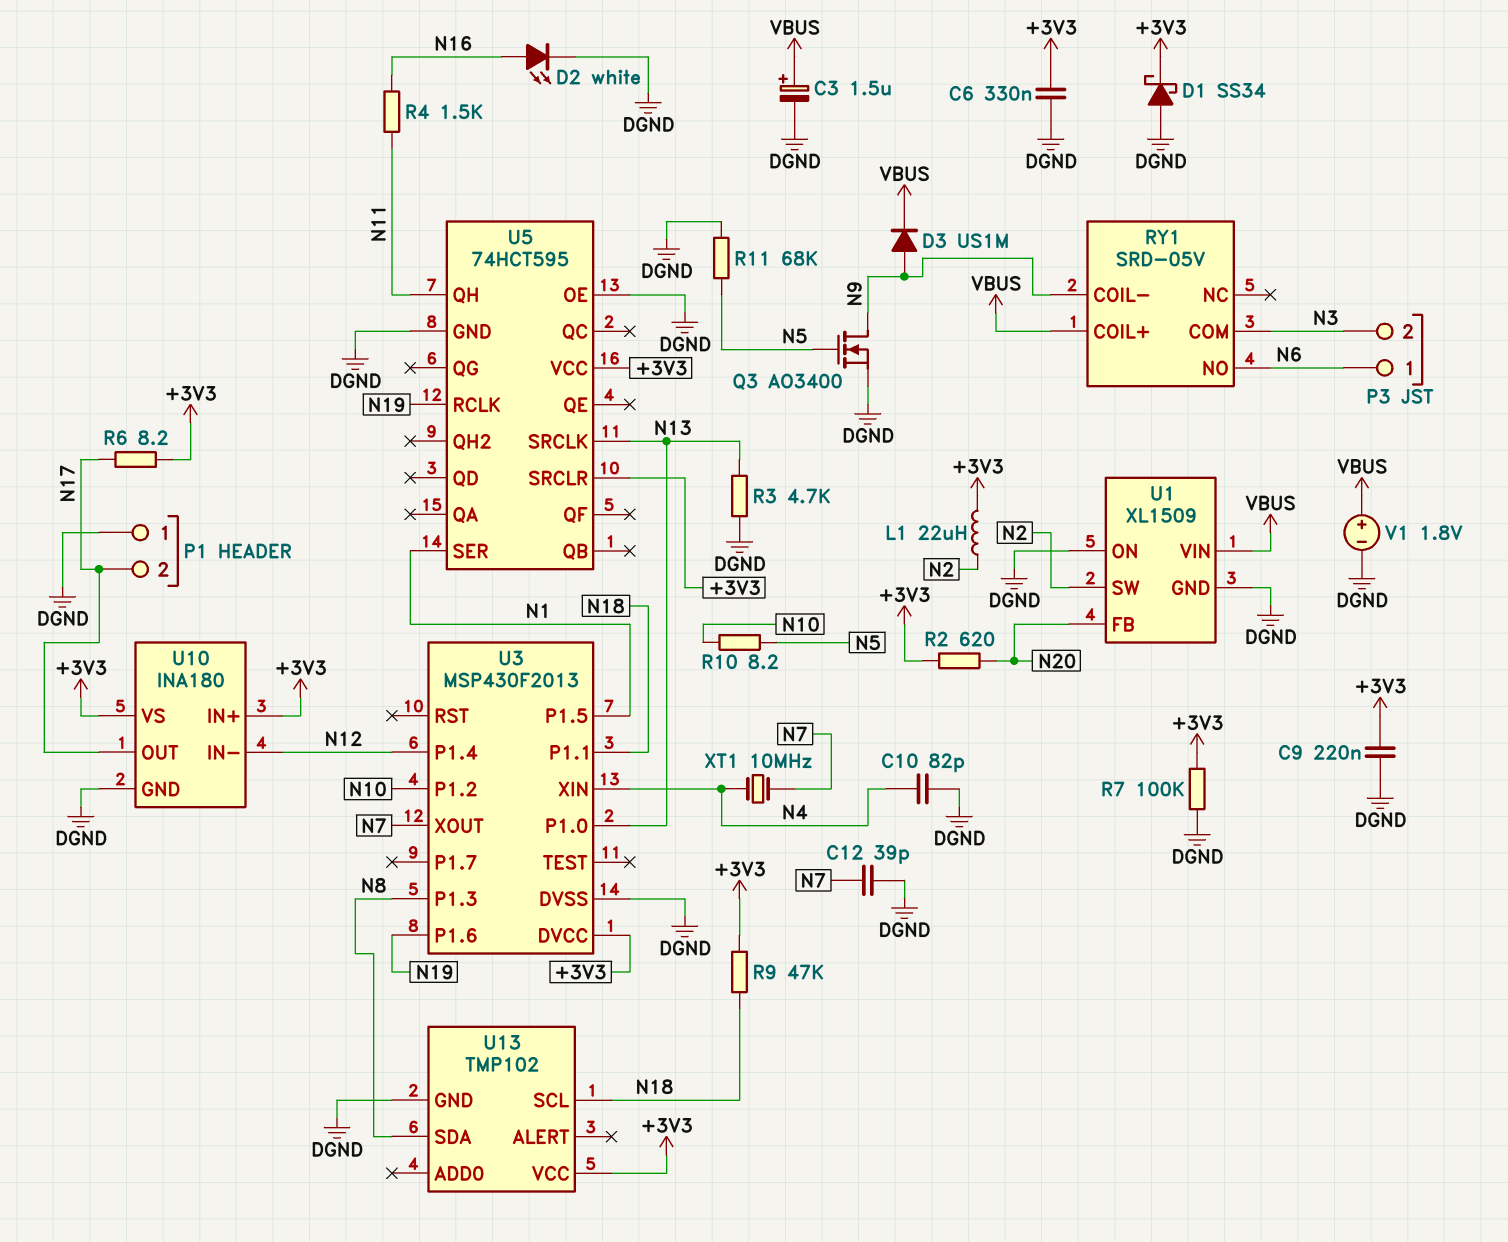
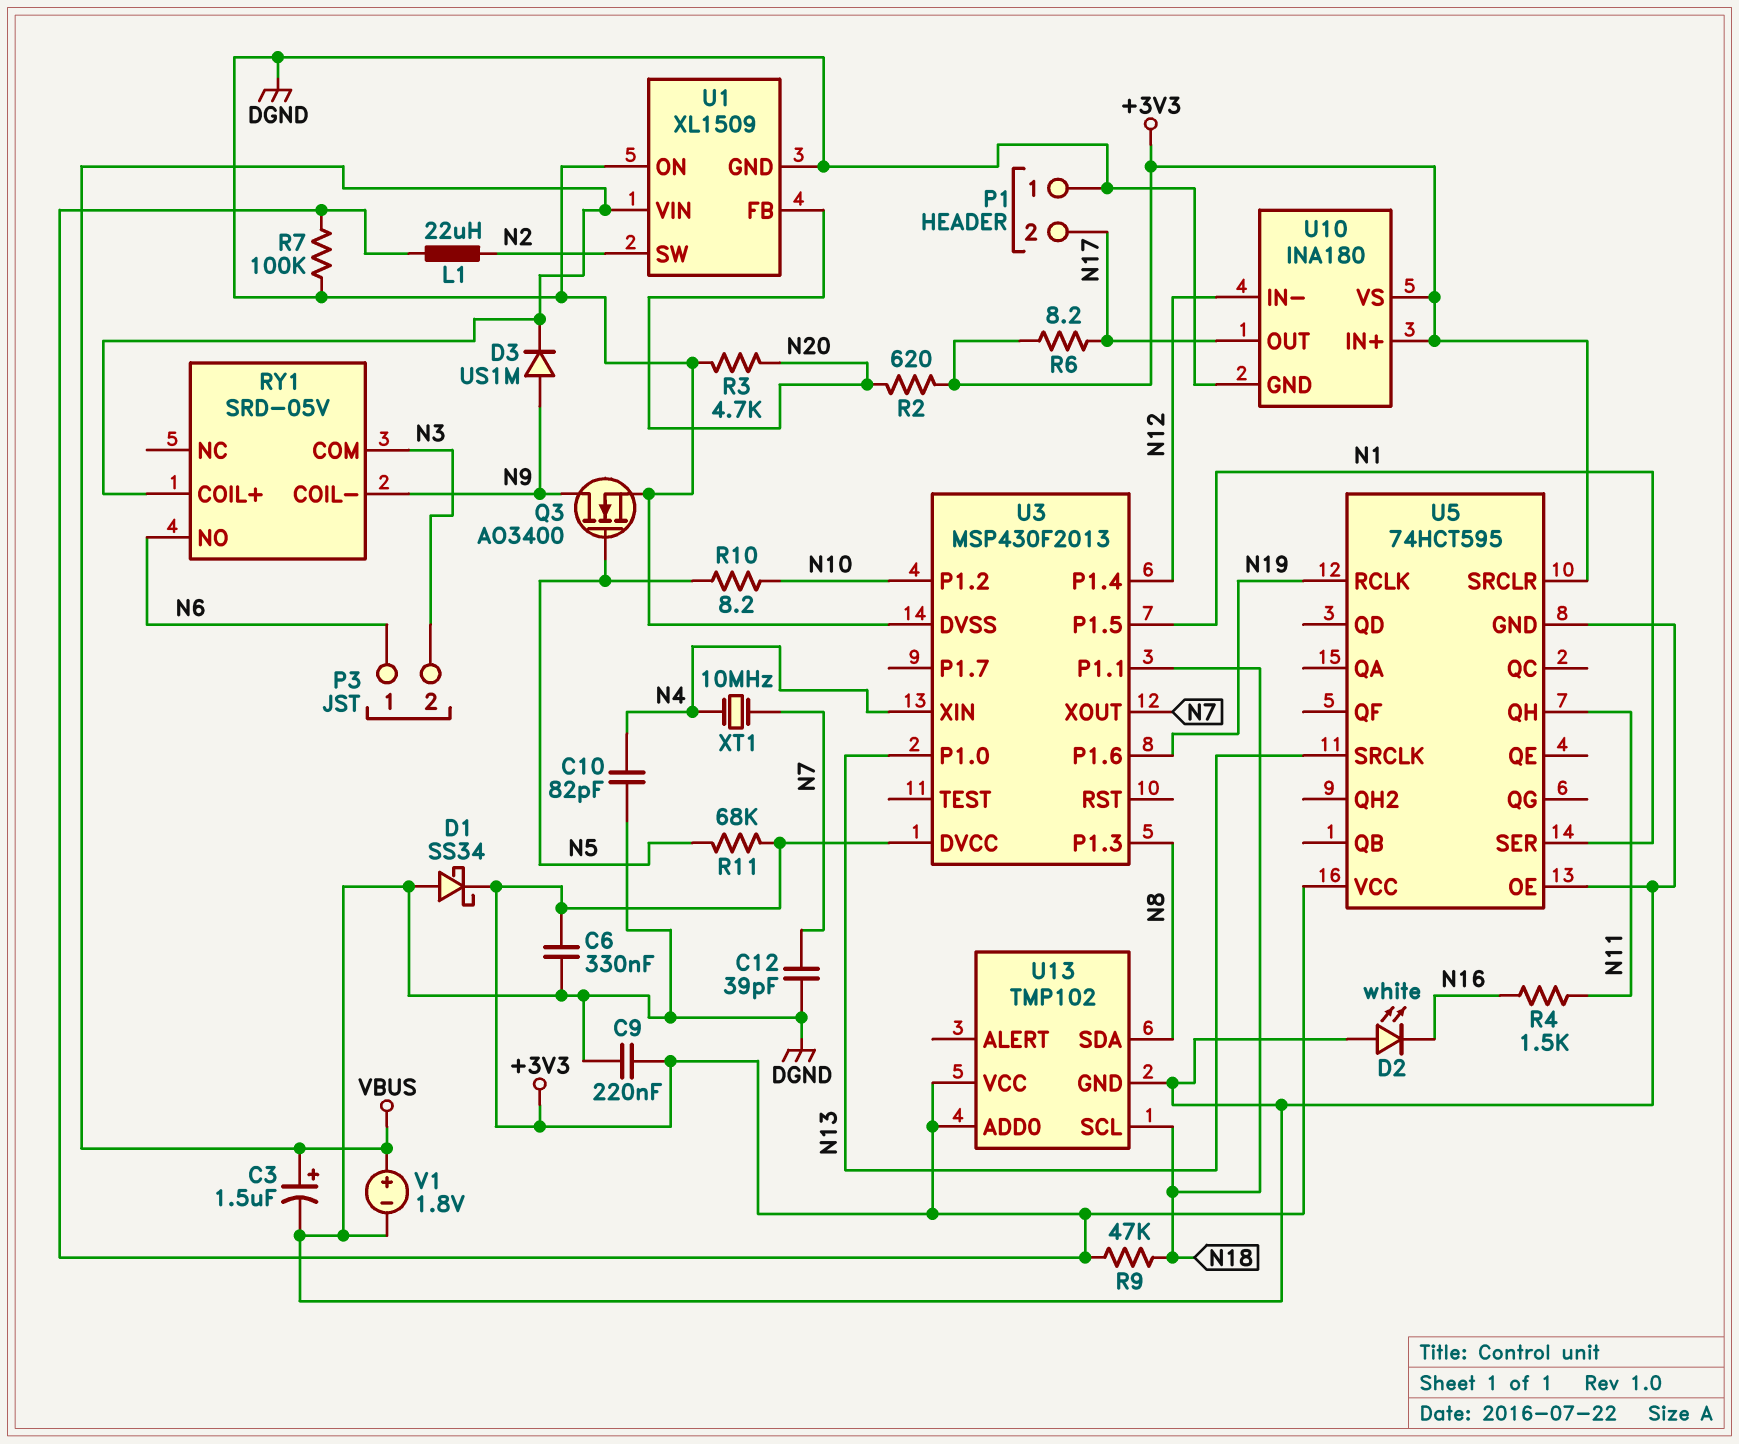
D2: LED white (A N16, K DGND) -> LED white (A DGND, K N16)
R3: 4.7k (DGND, N13) -> 4.7k (DGND, N20)
R11: 68k (DGND, N5) -> 68k (+3V3, N5)
U13 pin ADD0: none -> +3V3

